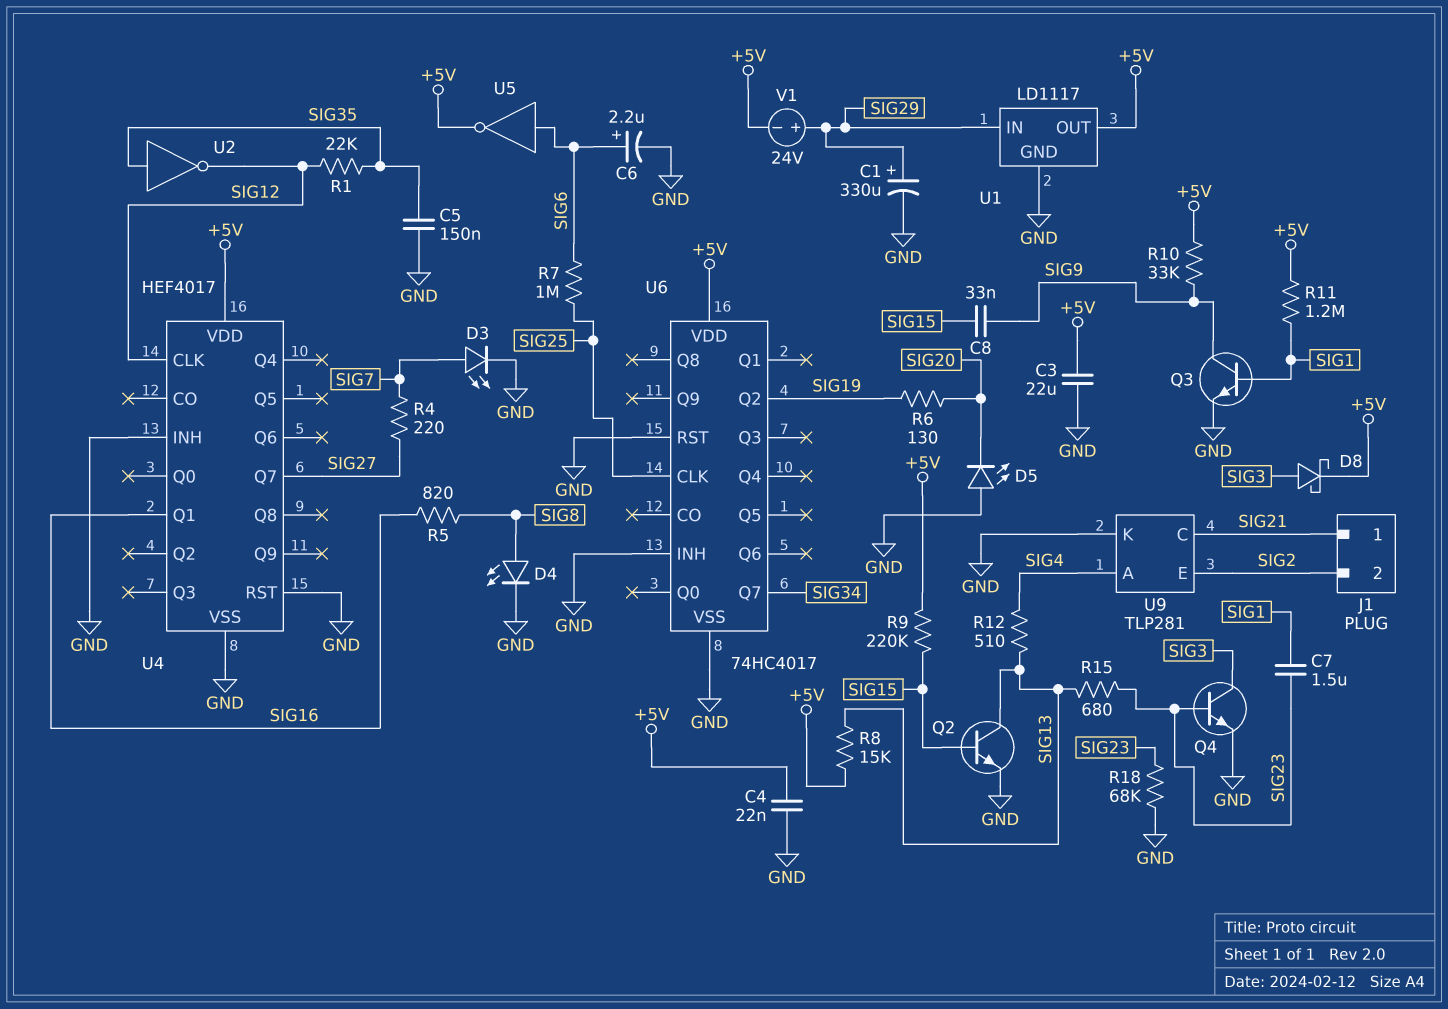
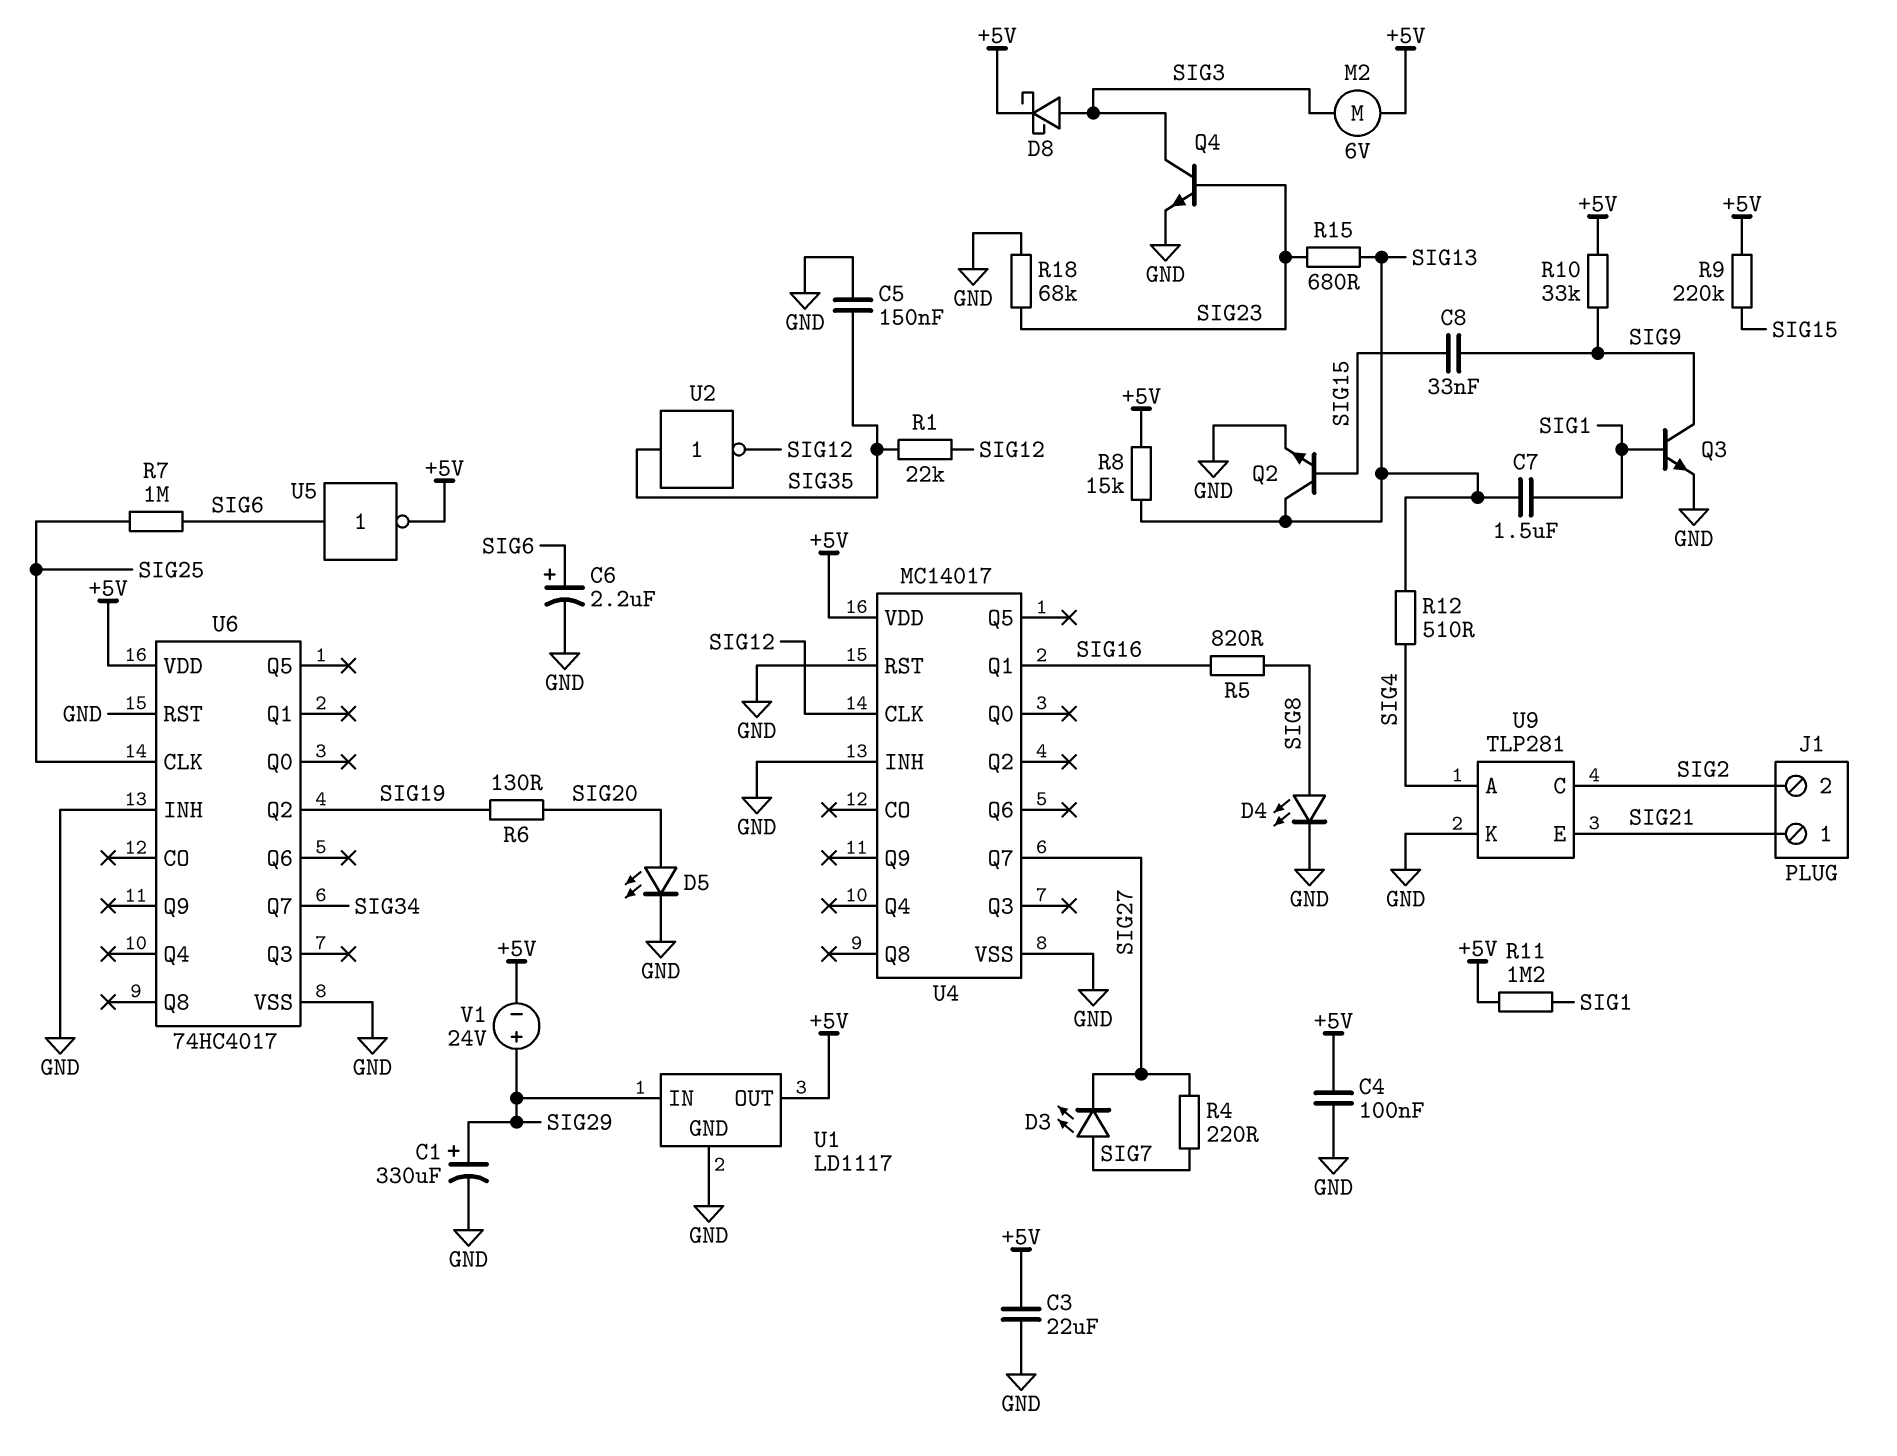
C4: 22nF (+5V, GND) -> 100nF (+5V, GND)
C7: 1.5uF (SIG1, SIG23) -> 1.5uF (SIG1, SIG13)
D3: LED (A SIG7, K GND) -> LED (A SIG7, K SIG27)
D5: LED (A GND, K SIG20) -> LED (A SIG20, K GND)
M2: none -> motor 6V (+5V, SIG3)
U4: HEF4017 -> MC14017
U9 pin C: SIG21 -> SIG2
U9 pin E: SIG2 -> SIG21

